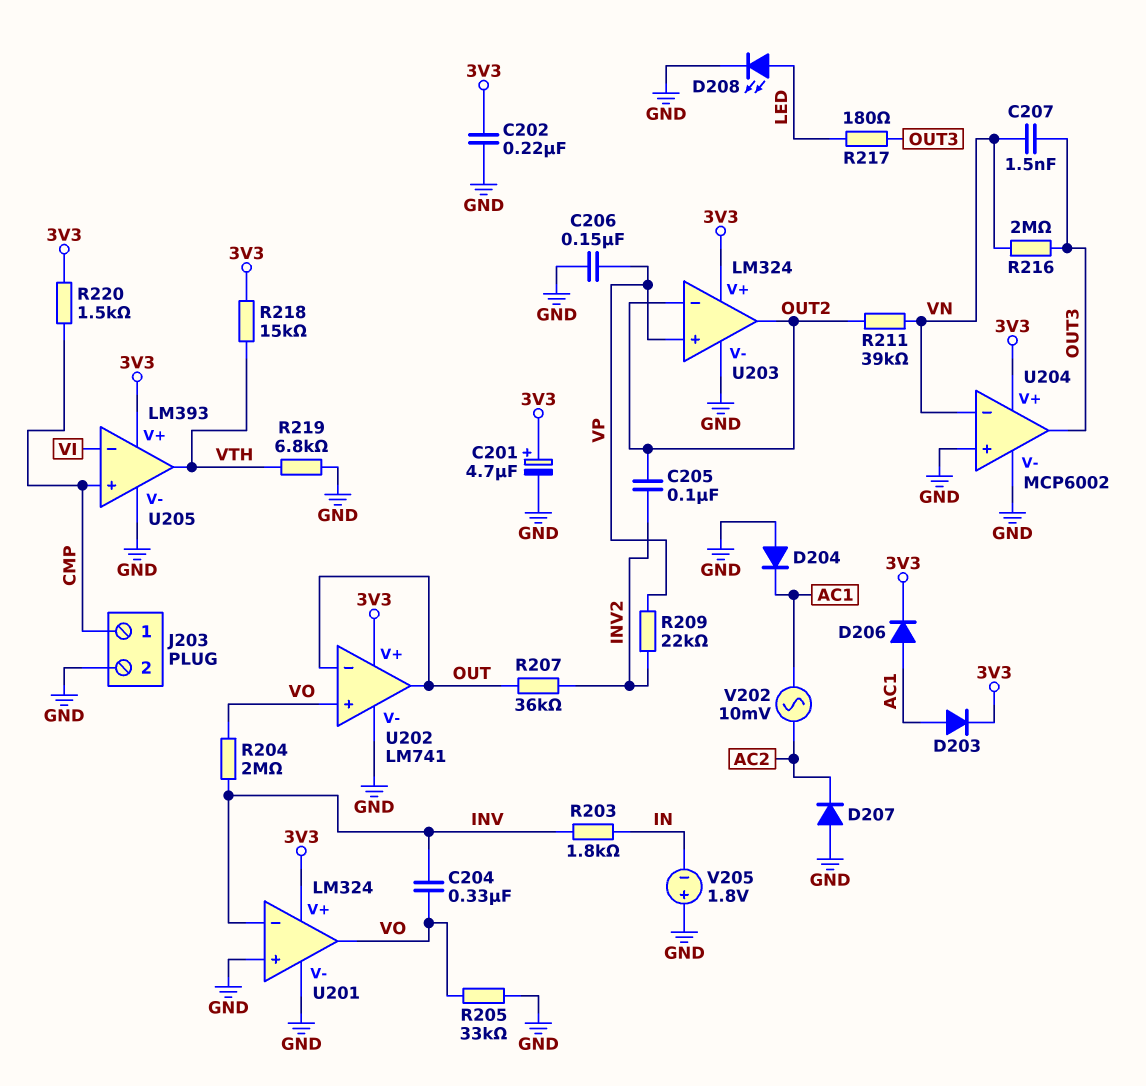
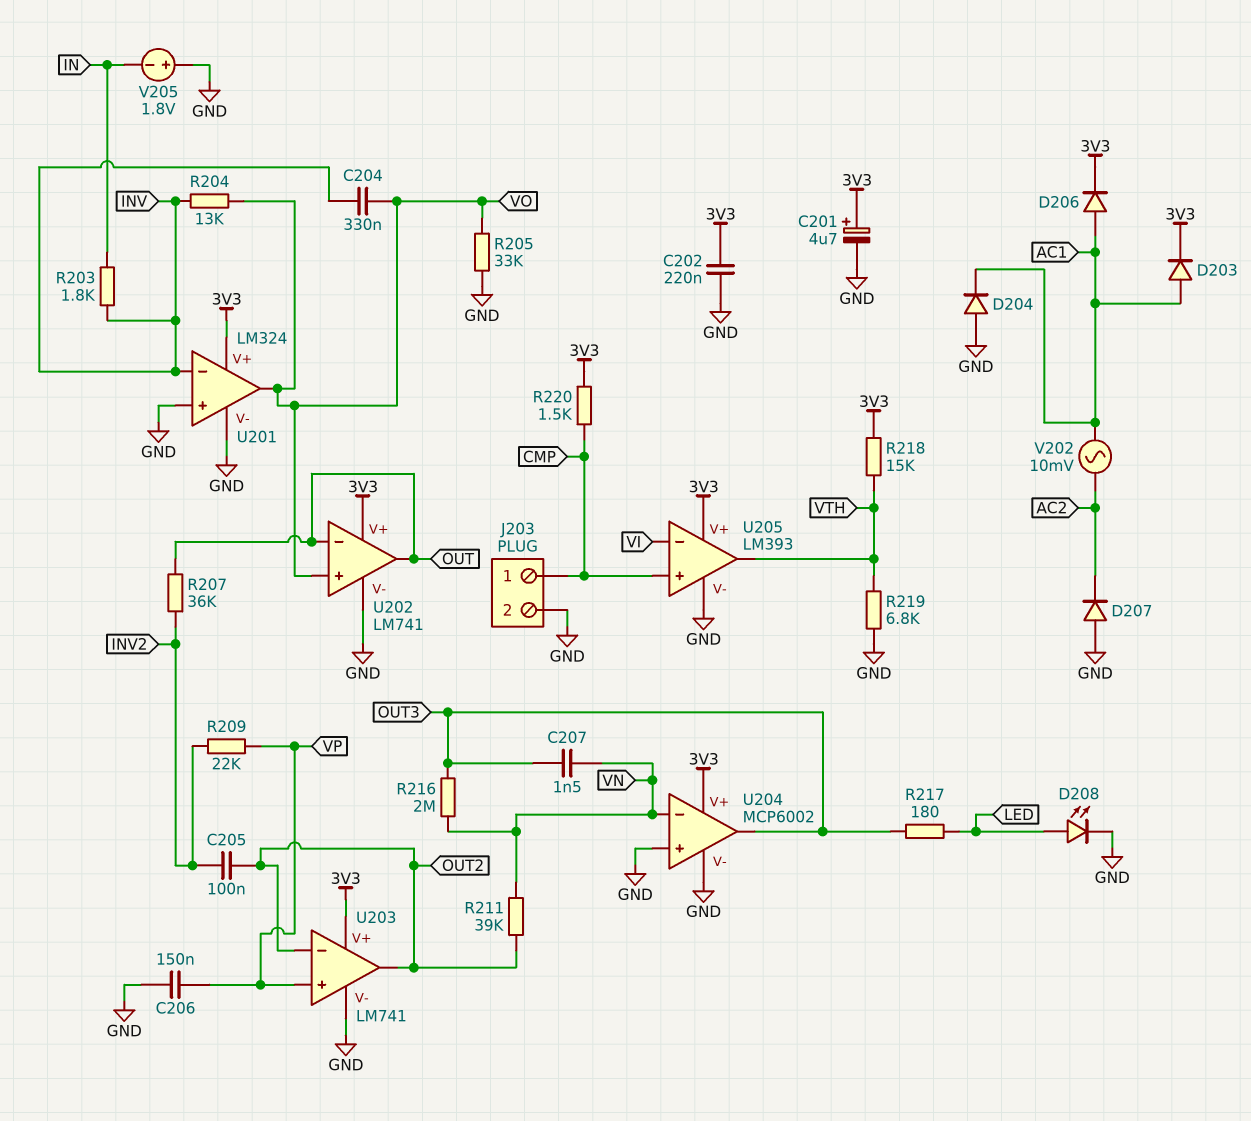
R204: 2M (INV, VO) -> 13k (INV, VO)
U203: LM324 -> LM741

